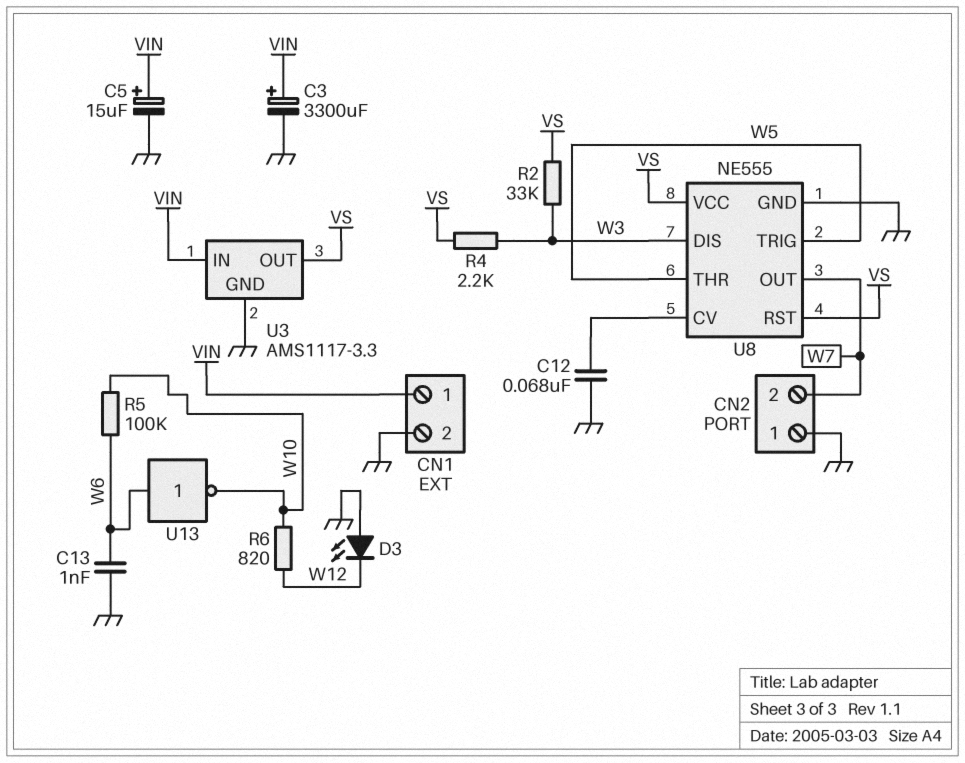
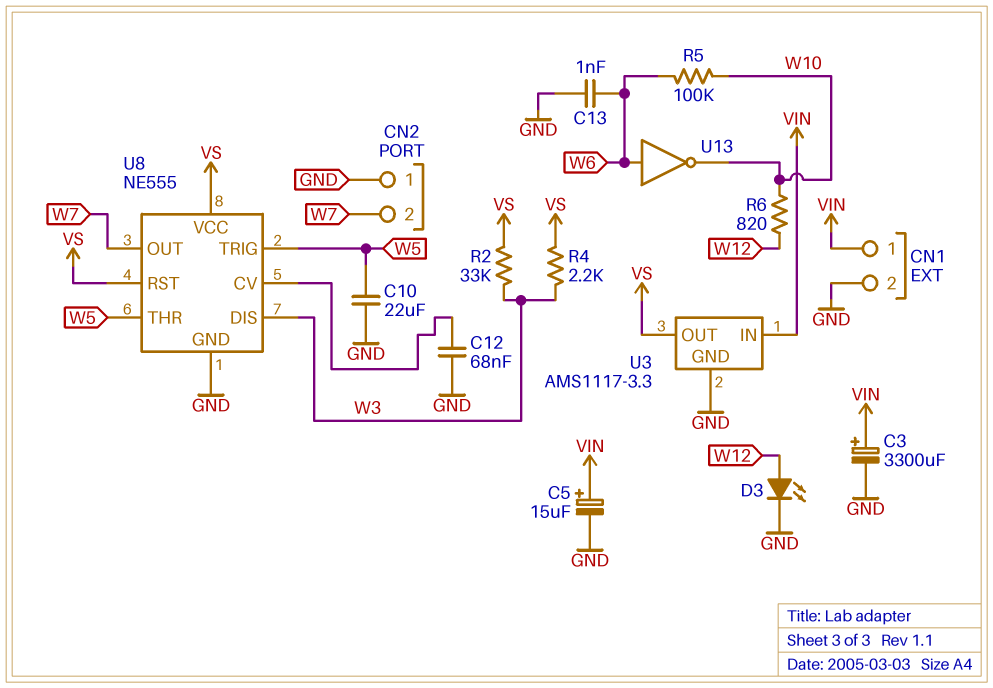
C10: none -> 22uF (GND, W5)
D3: LED (A GND, K W12) -> LED (A W12, K GND)

